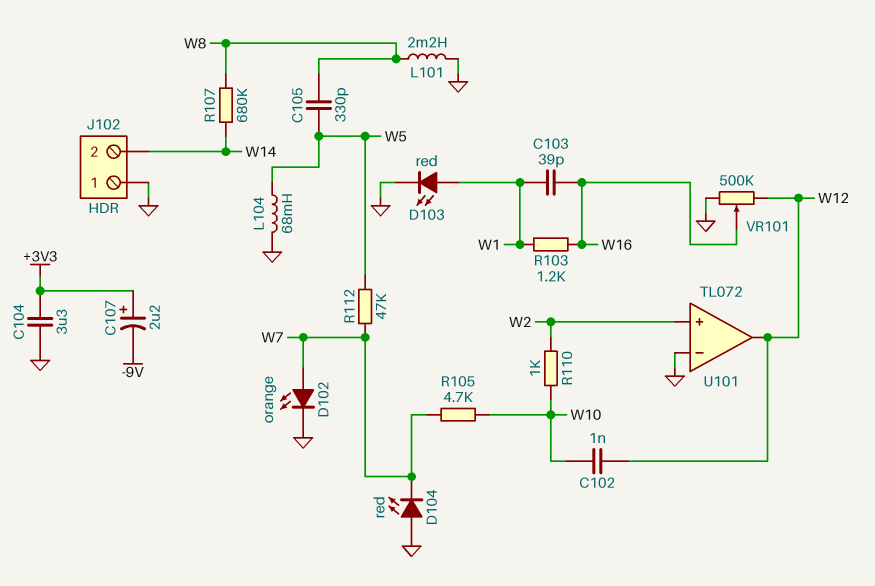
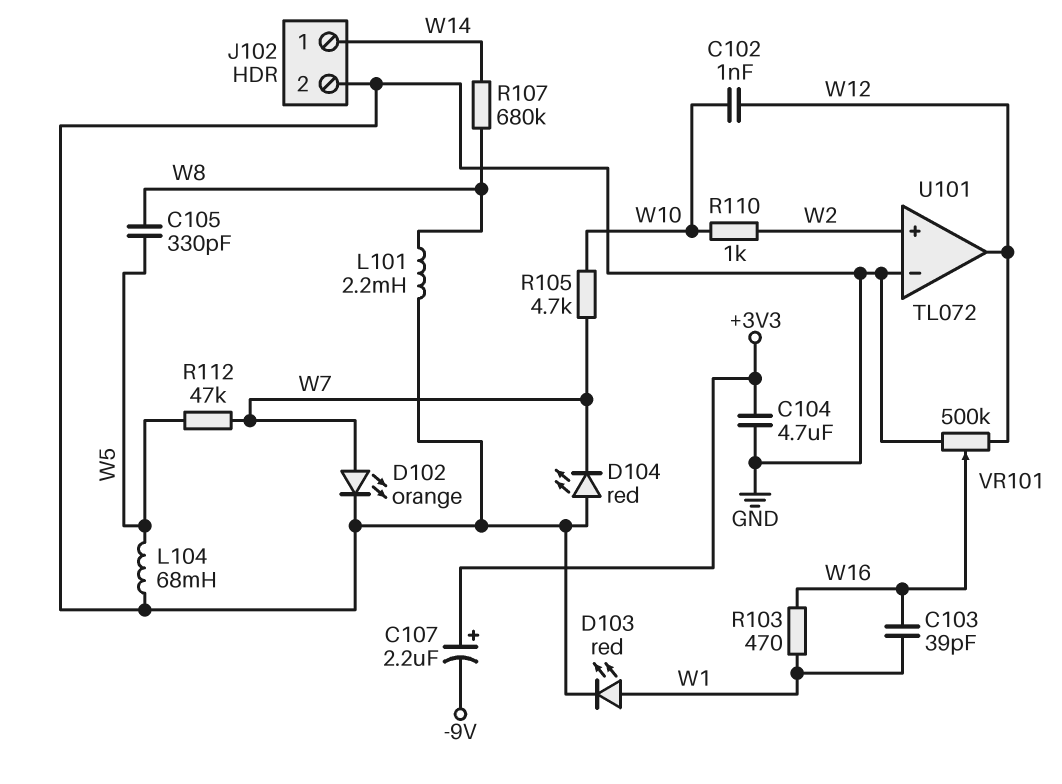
C104: 3.3uF (+3V3, GND) -> 4.7uF (+3V3, GND)
J102 pin 1: GND -> W14
J102 pin 2: W14 -> GND
R103: 1.2k (W1, W16) -> 470 (W1, W16)

